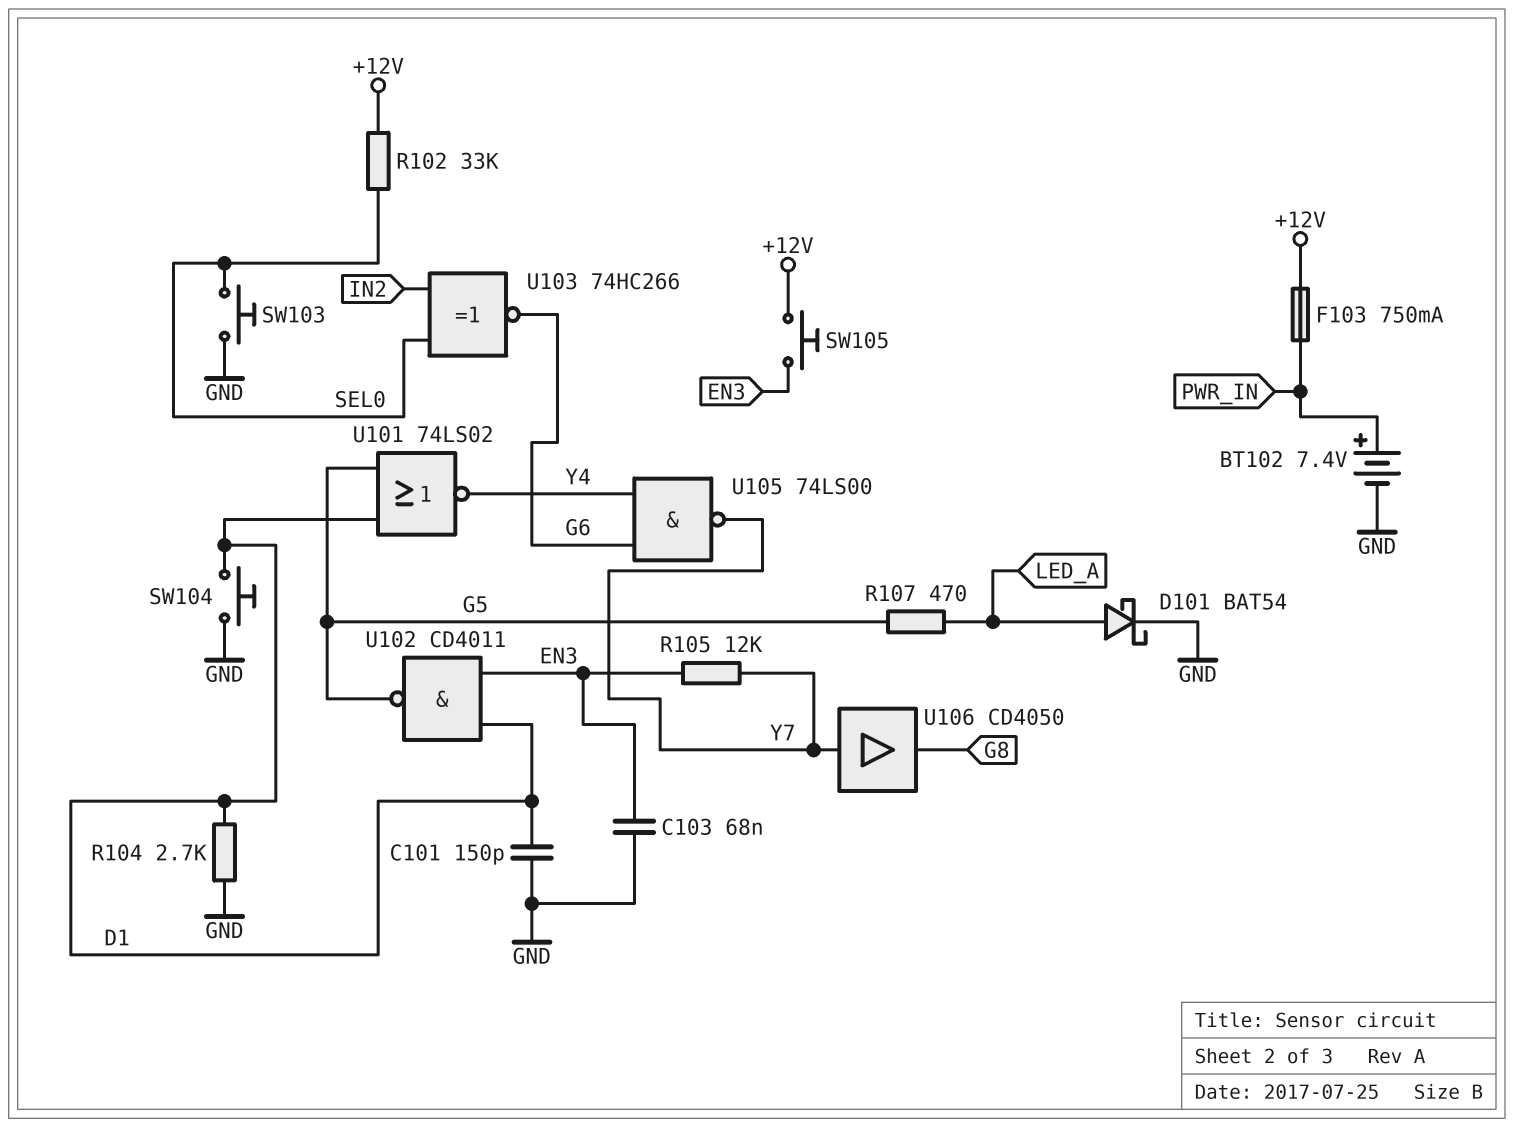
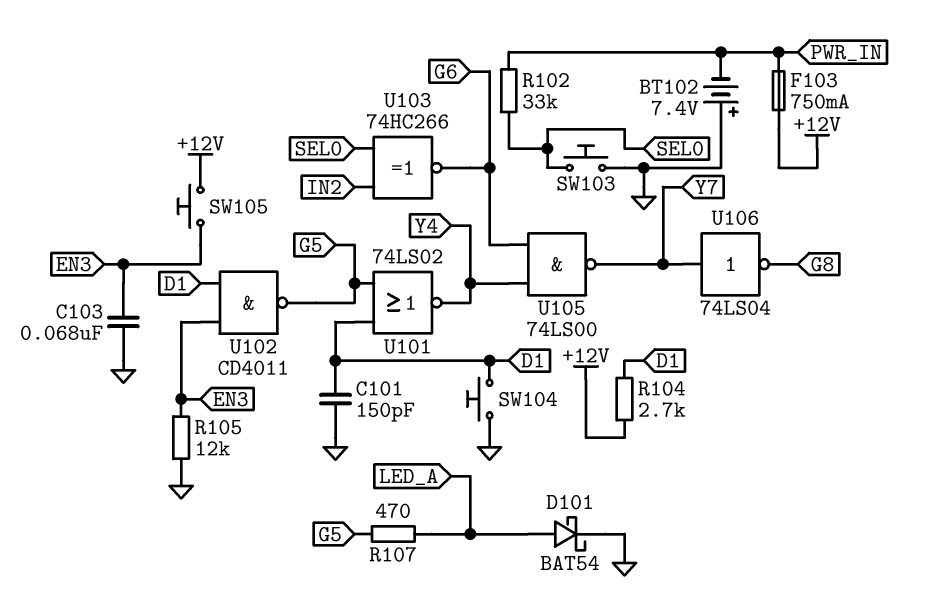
BT102: 7.4V (plus PWR_IN, minus GND) -> 7.4V (plus GND, minus PWR_IN)
R102: 33k (+12V, SEL0) -> 33k (PWR_IN, SEL0)
R104: 2.7k (D1, GND) -> 2.7k (+12V, D1)
R105: 12k (EN3, Y7) -> 12k (EN3, GND)
U106: buffer CD4050 (in Y7, out G8) -> NOT 74LS04 (in Y7, out G8)

